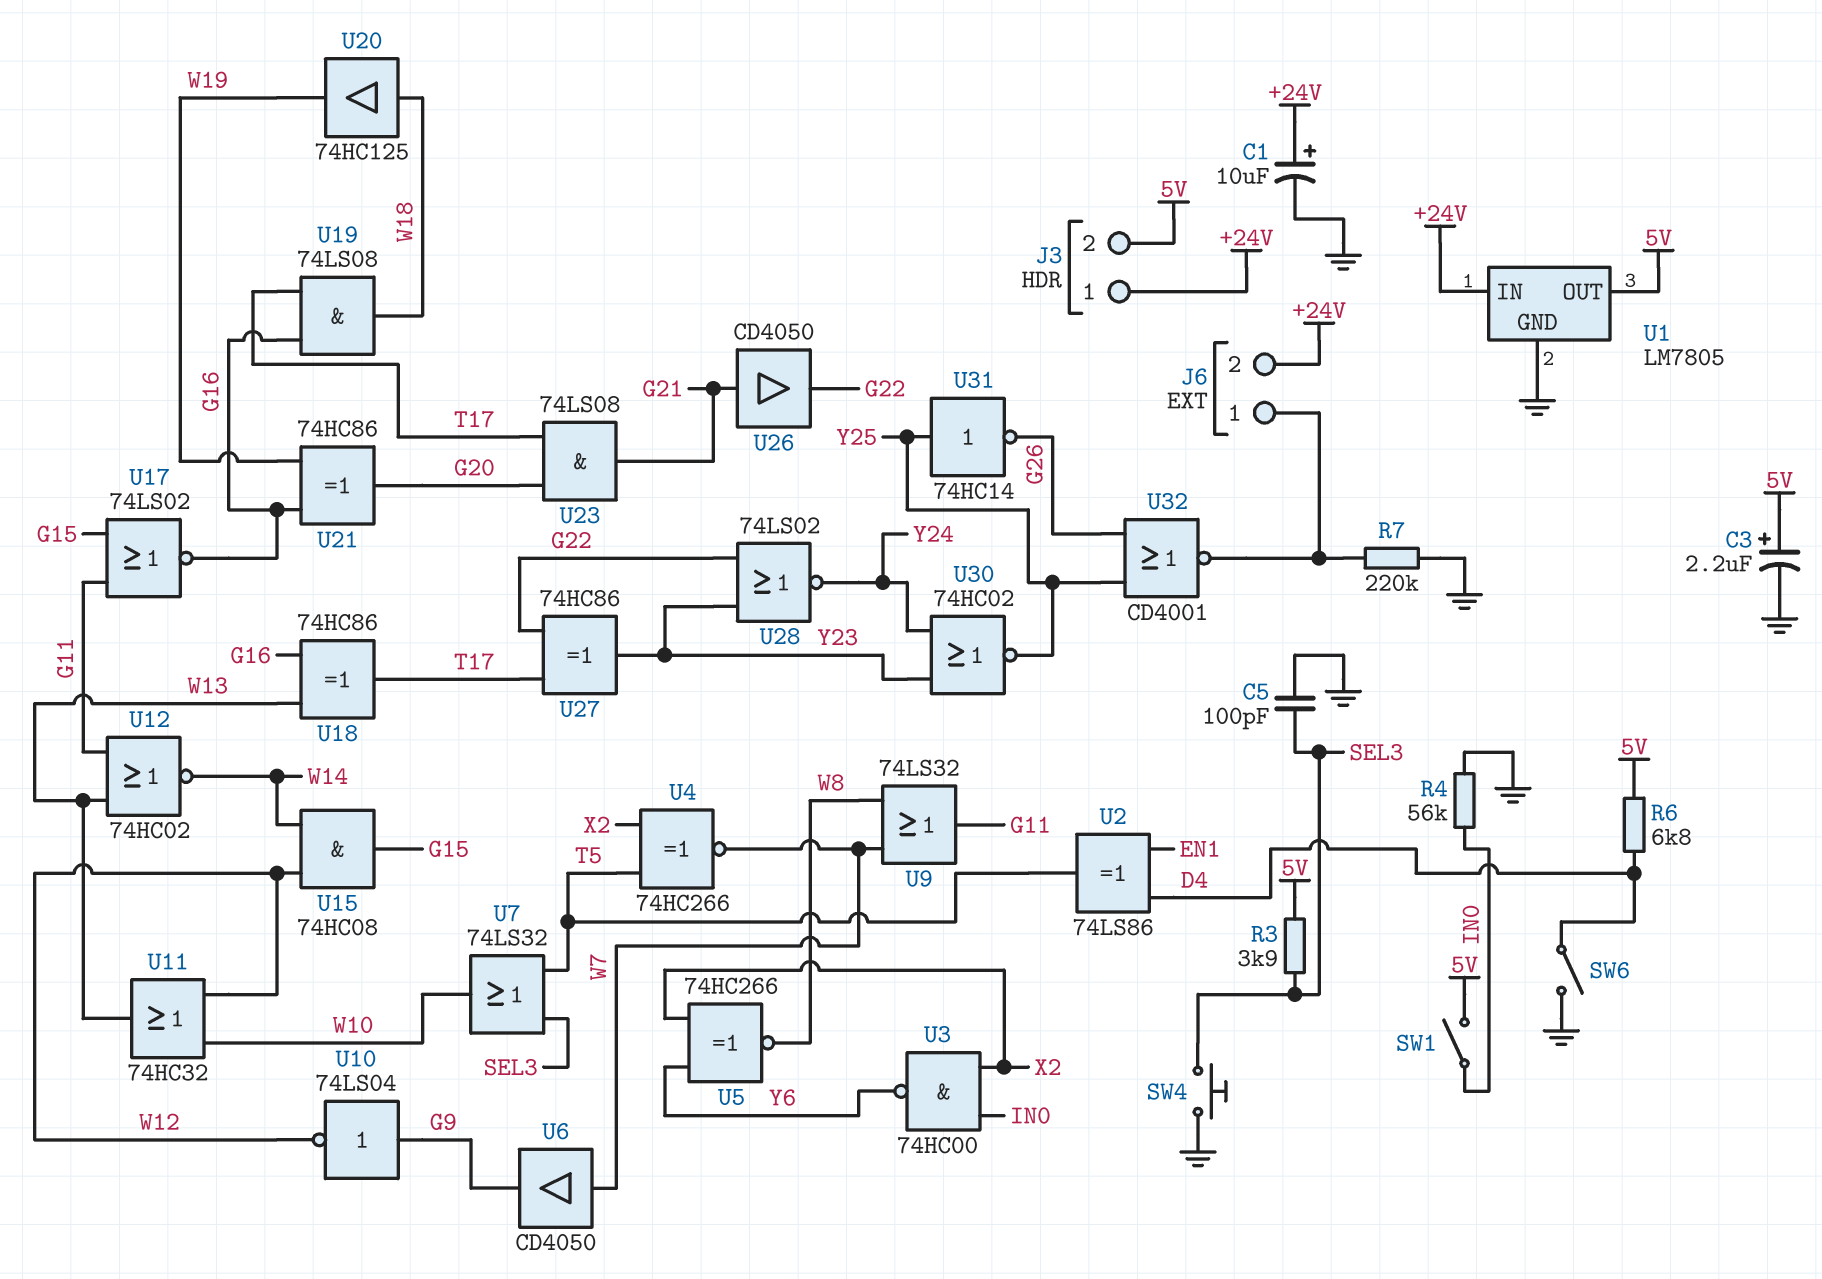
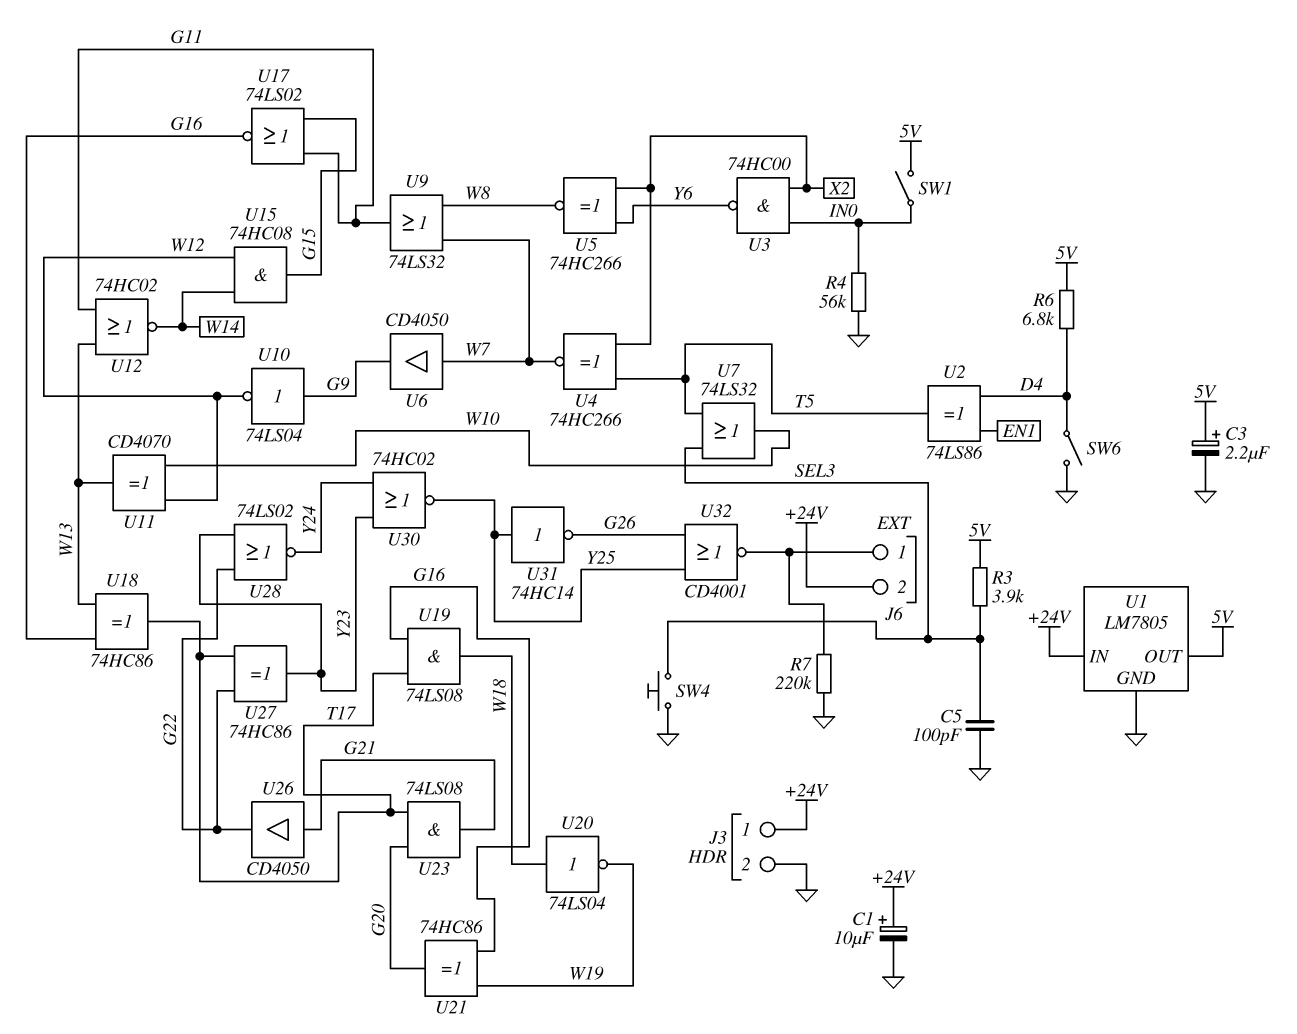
J3 pin 2: 5V -> GND
U11: OR 74HC32 (in W10, in W12, out W13) -> XOR CD4070 (in W10, in W12, out W13)
U20: buffer 74HC125 (in W18, out W19) -> NOT 74LS04 (in W18, out W19)

